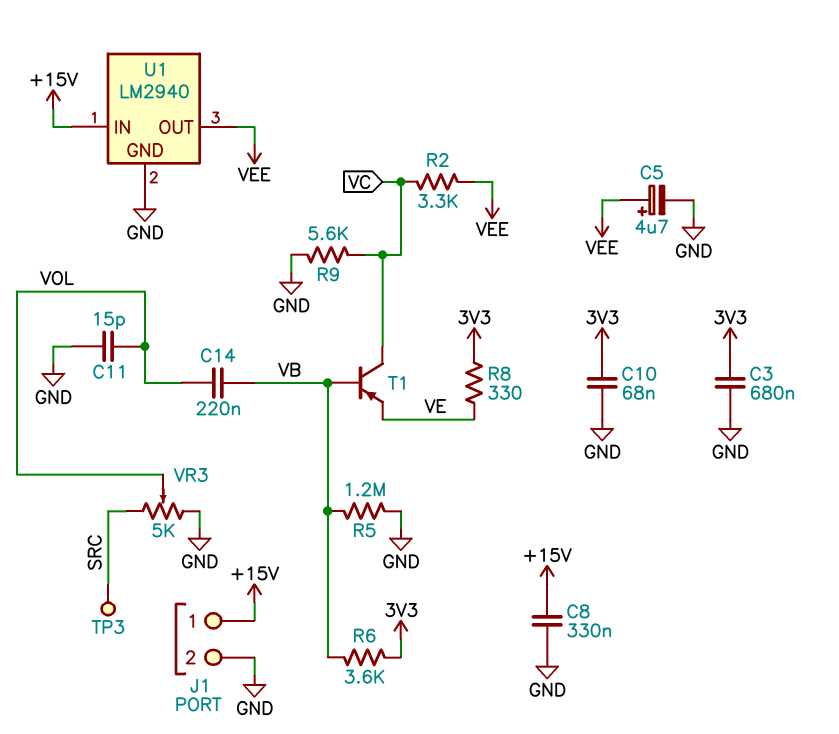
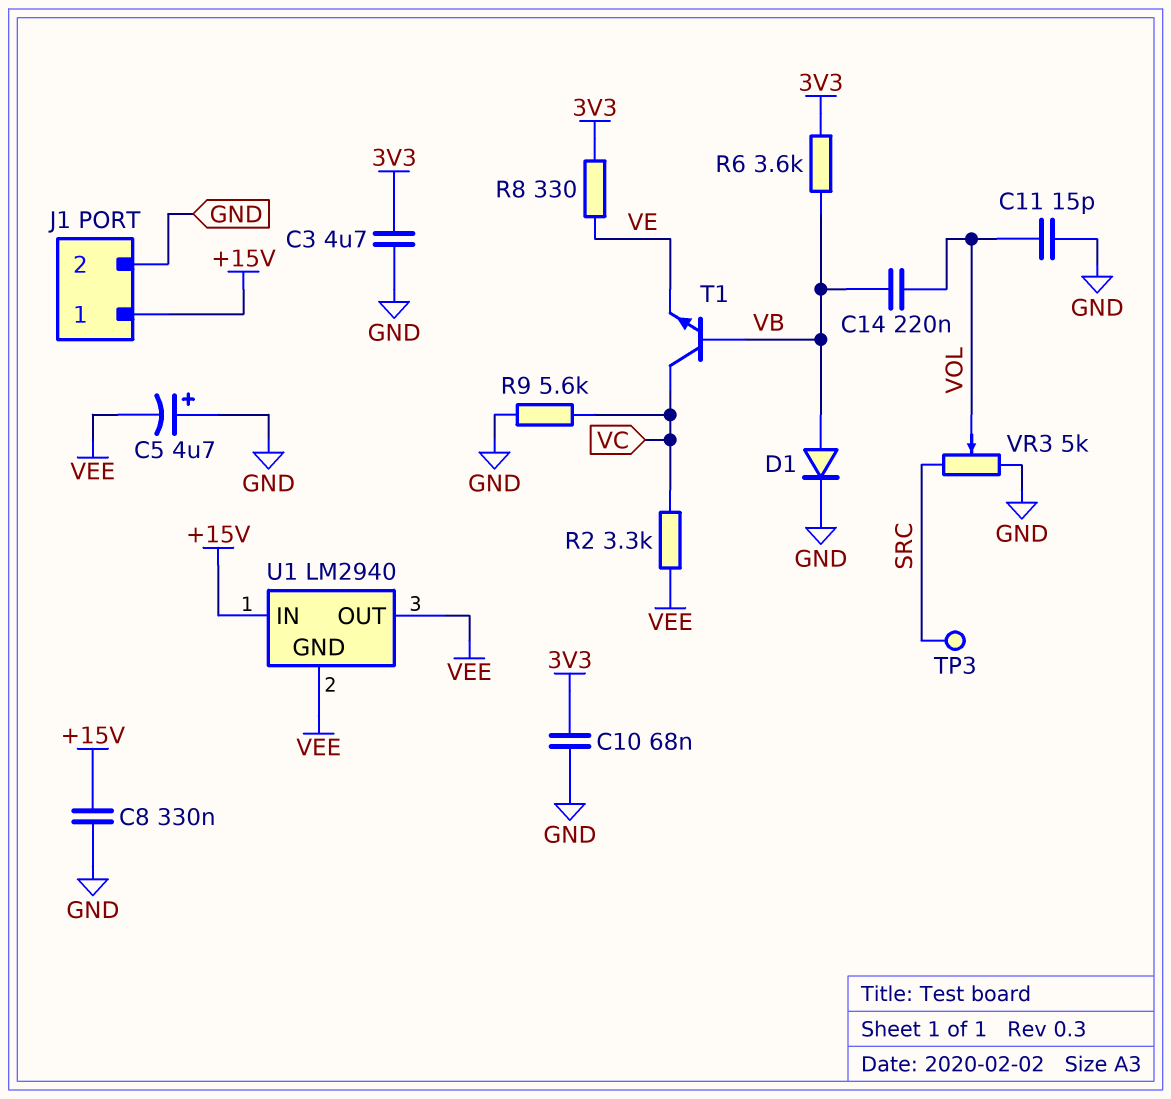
C3: 680nF (3V3, GND) -> 4.7uF (3V3, GND)
C5: 4.7uF (plus VEE, minus GND) -> 4.7uF (plus GND, minus VEE)
D1: none -> diode (A VB, K GND)
R5: 1.2M (GND, VB) -> none
T1: PNP (B VB, C VC, E VE) -> NPN (B VB, C VC, E VE)
U1 pin GND: GND -> VEE

